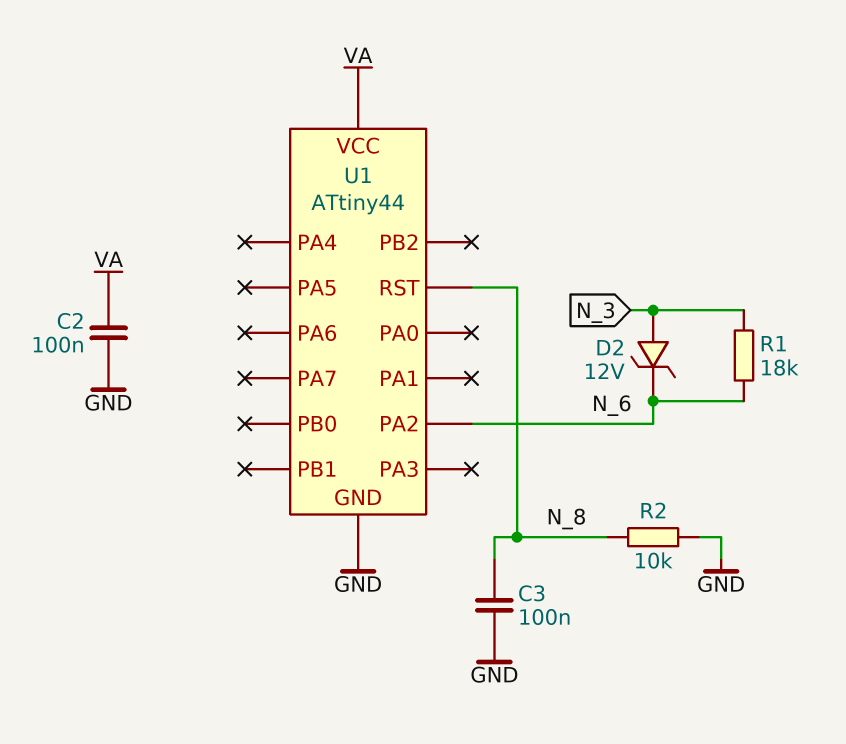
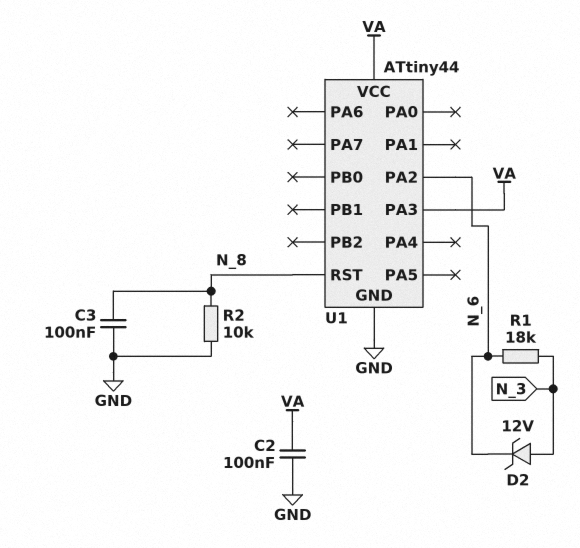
U1 pin PA3: none -> VA

